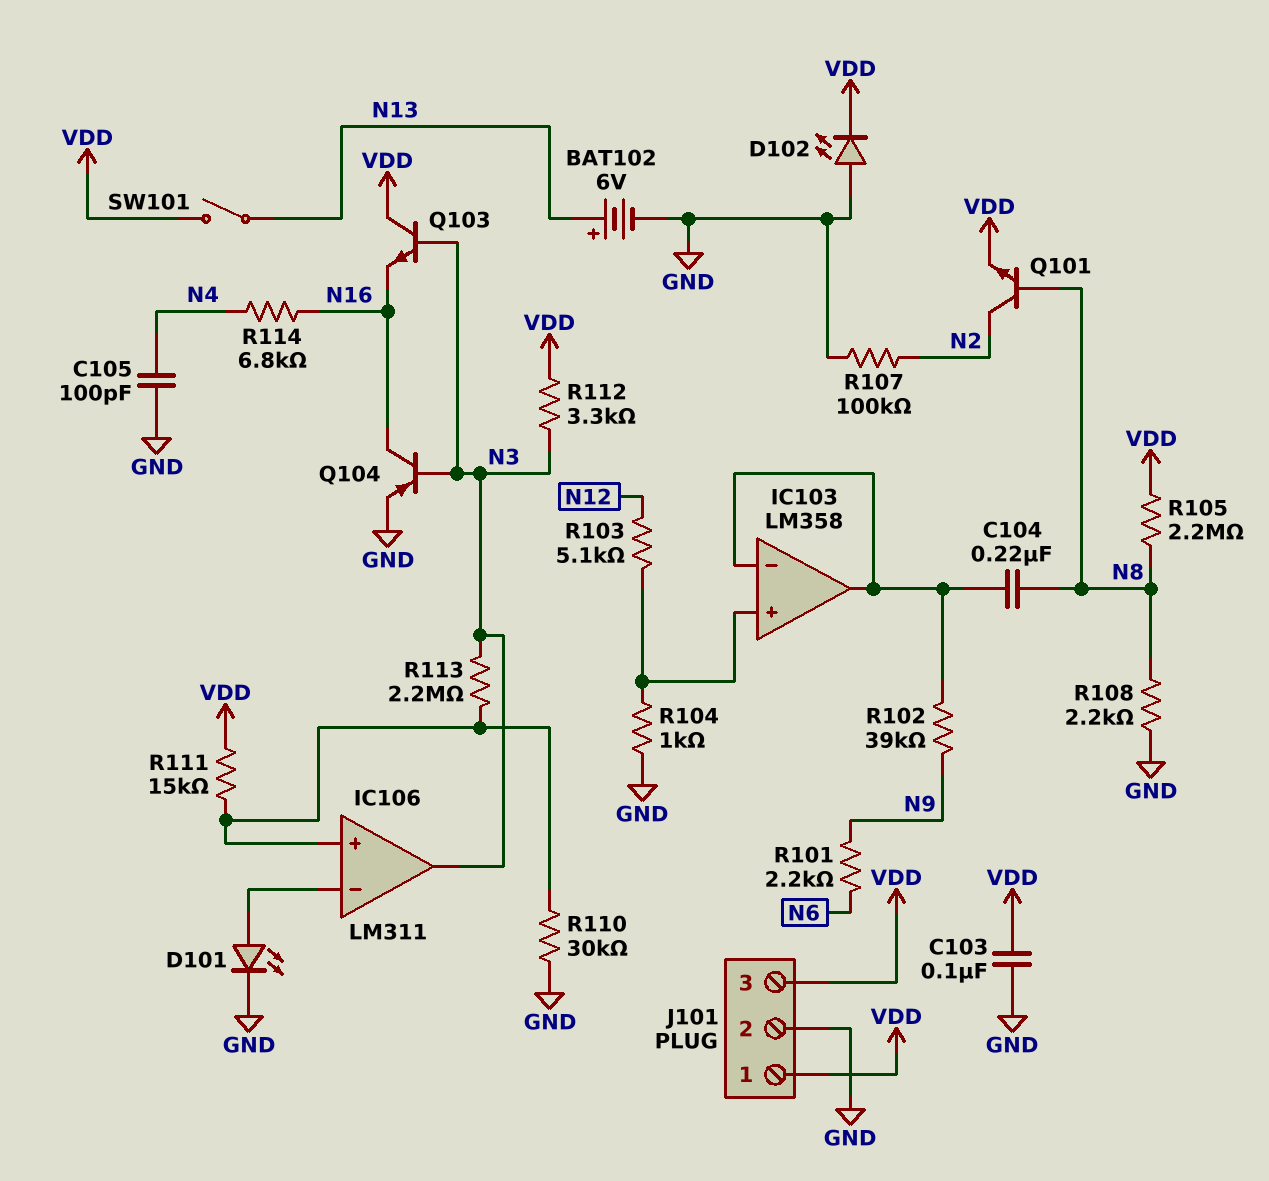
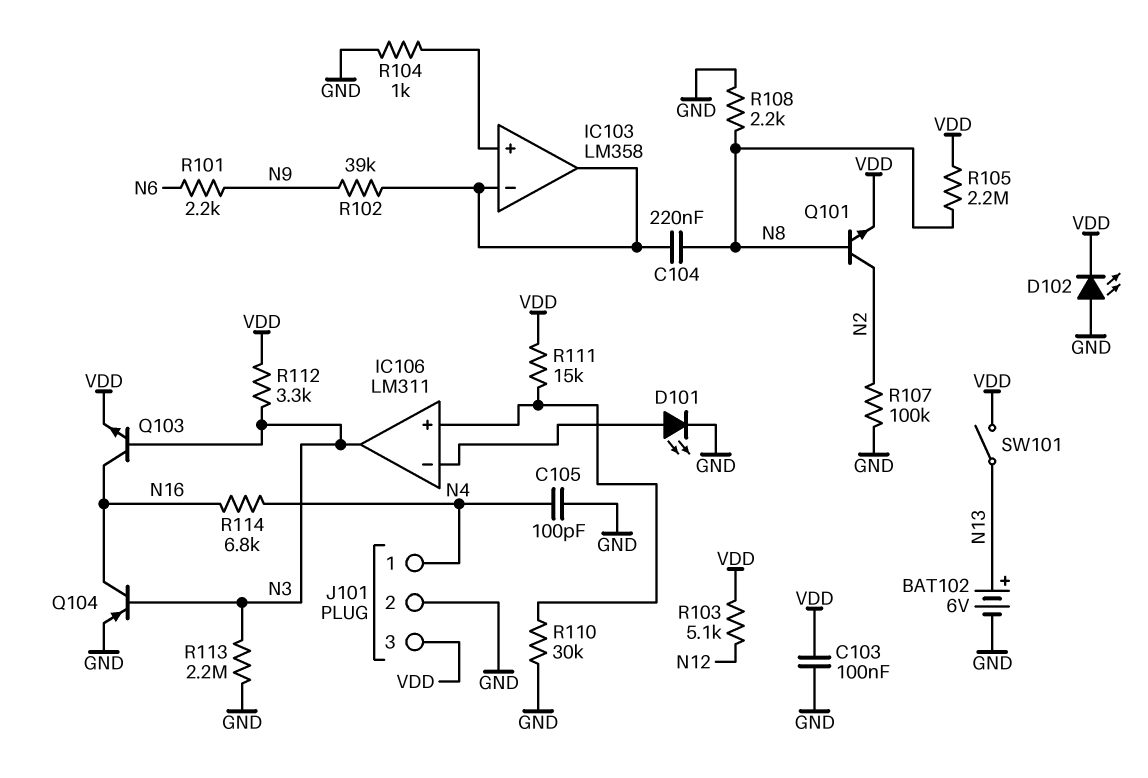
J101 pin 1: VDD -> N4
Q103: NPN (B N3, C VDD, E N16) -> NPN (B N3, C N16, E VDD)
R103: 5.1k (IC103/in+, N12) -> 5.1k (N12, VDD)
R113: 2.2M (IC106/in+, N3) -> 2.2M (GND, N3)

